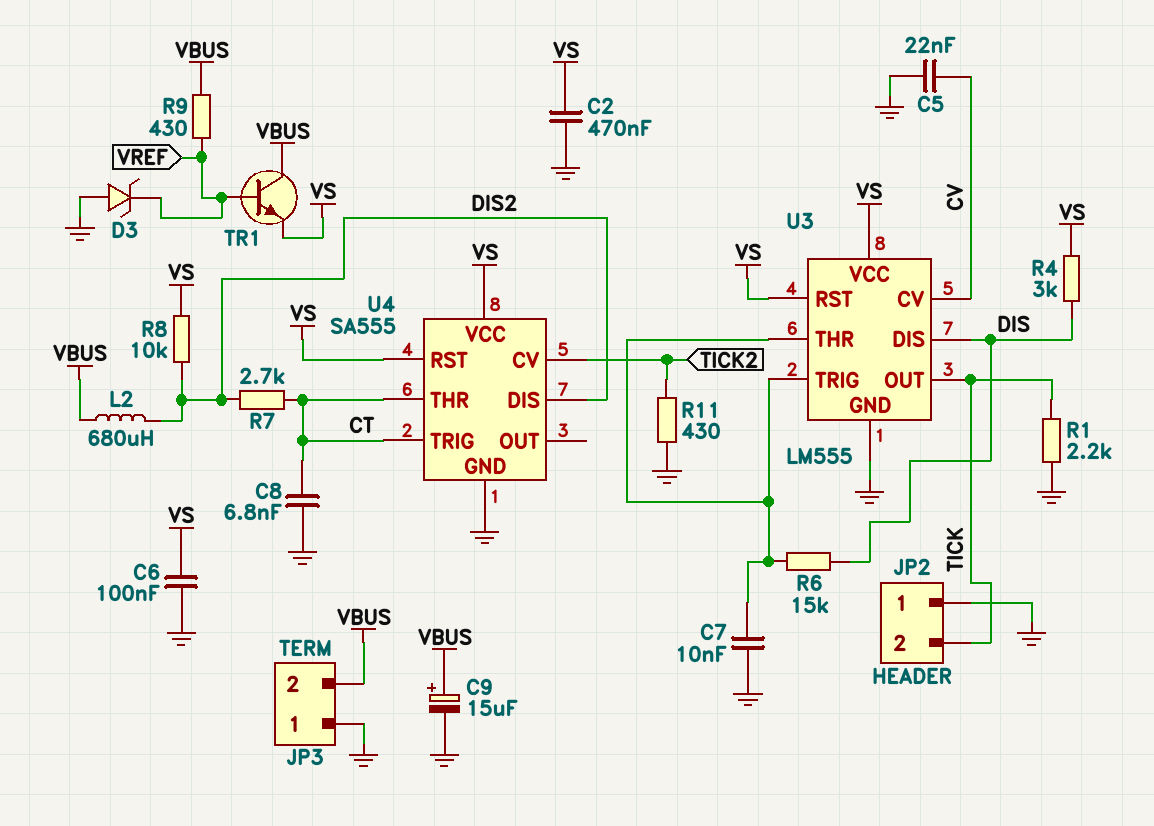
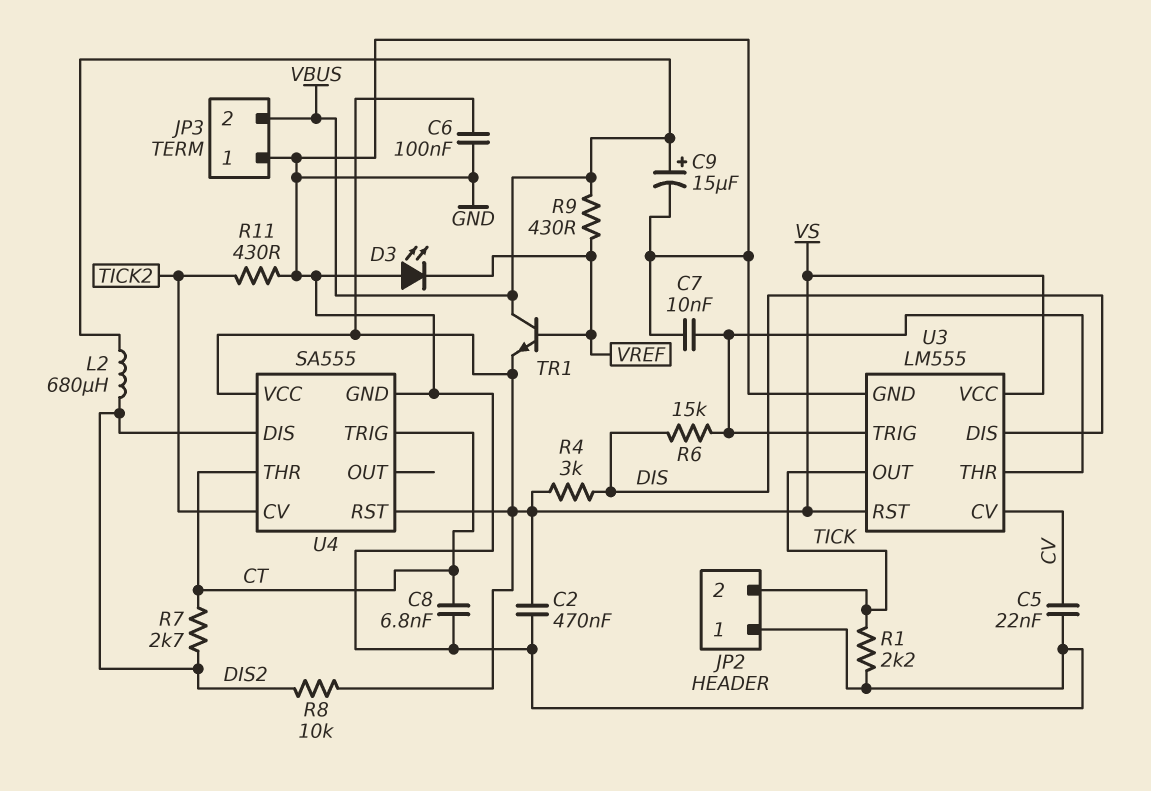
D3: zener (A GND, K VREF) -> LED (A GND, K VREF)

